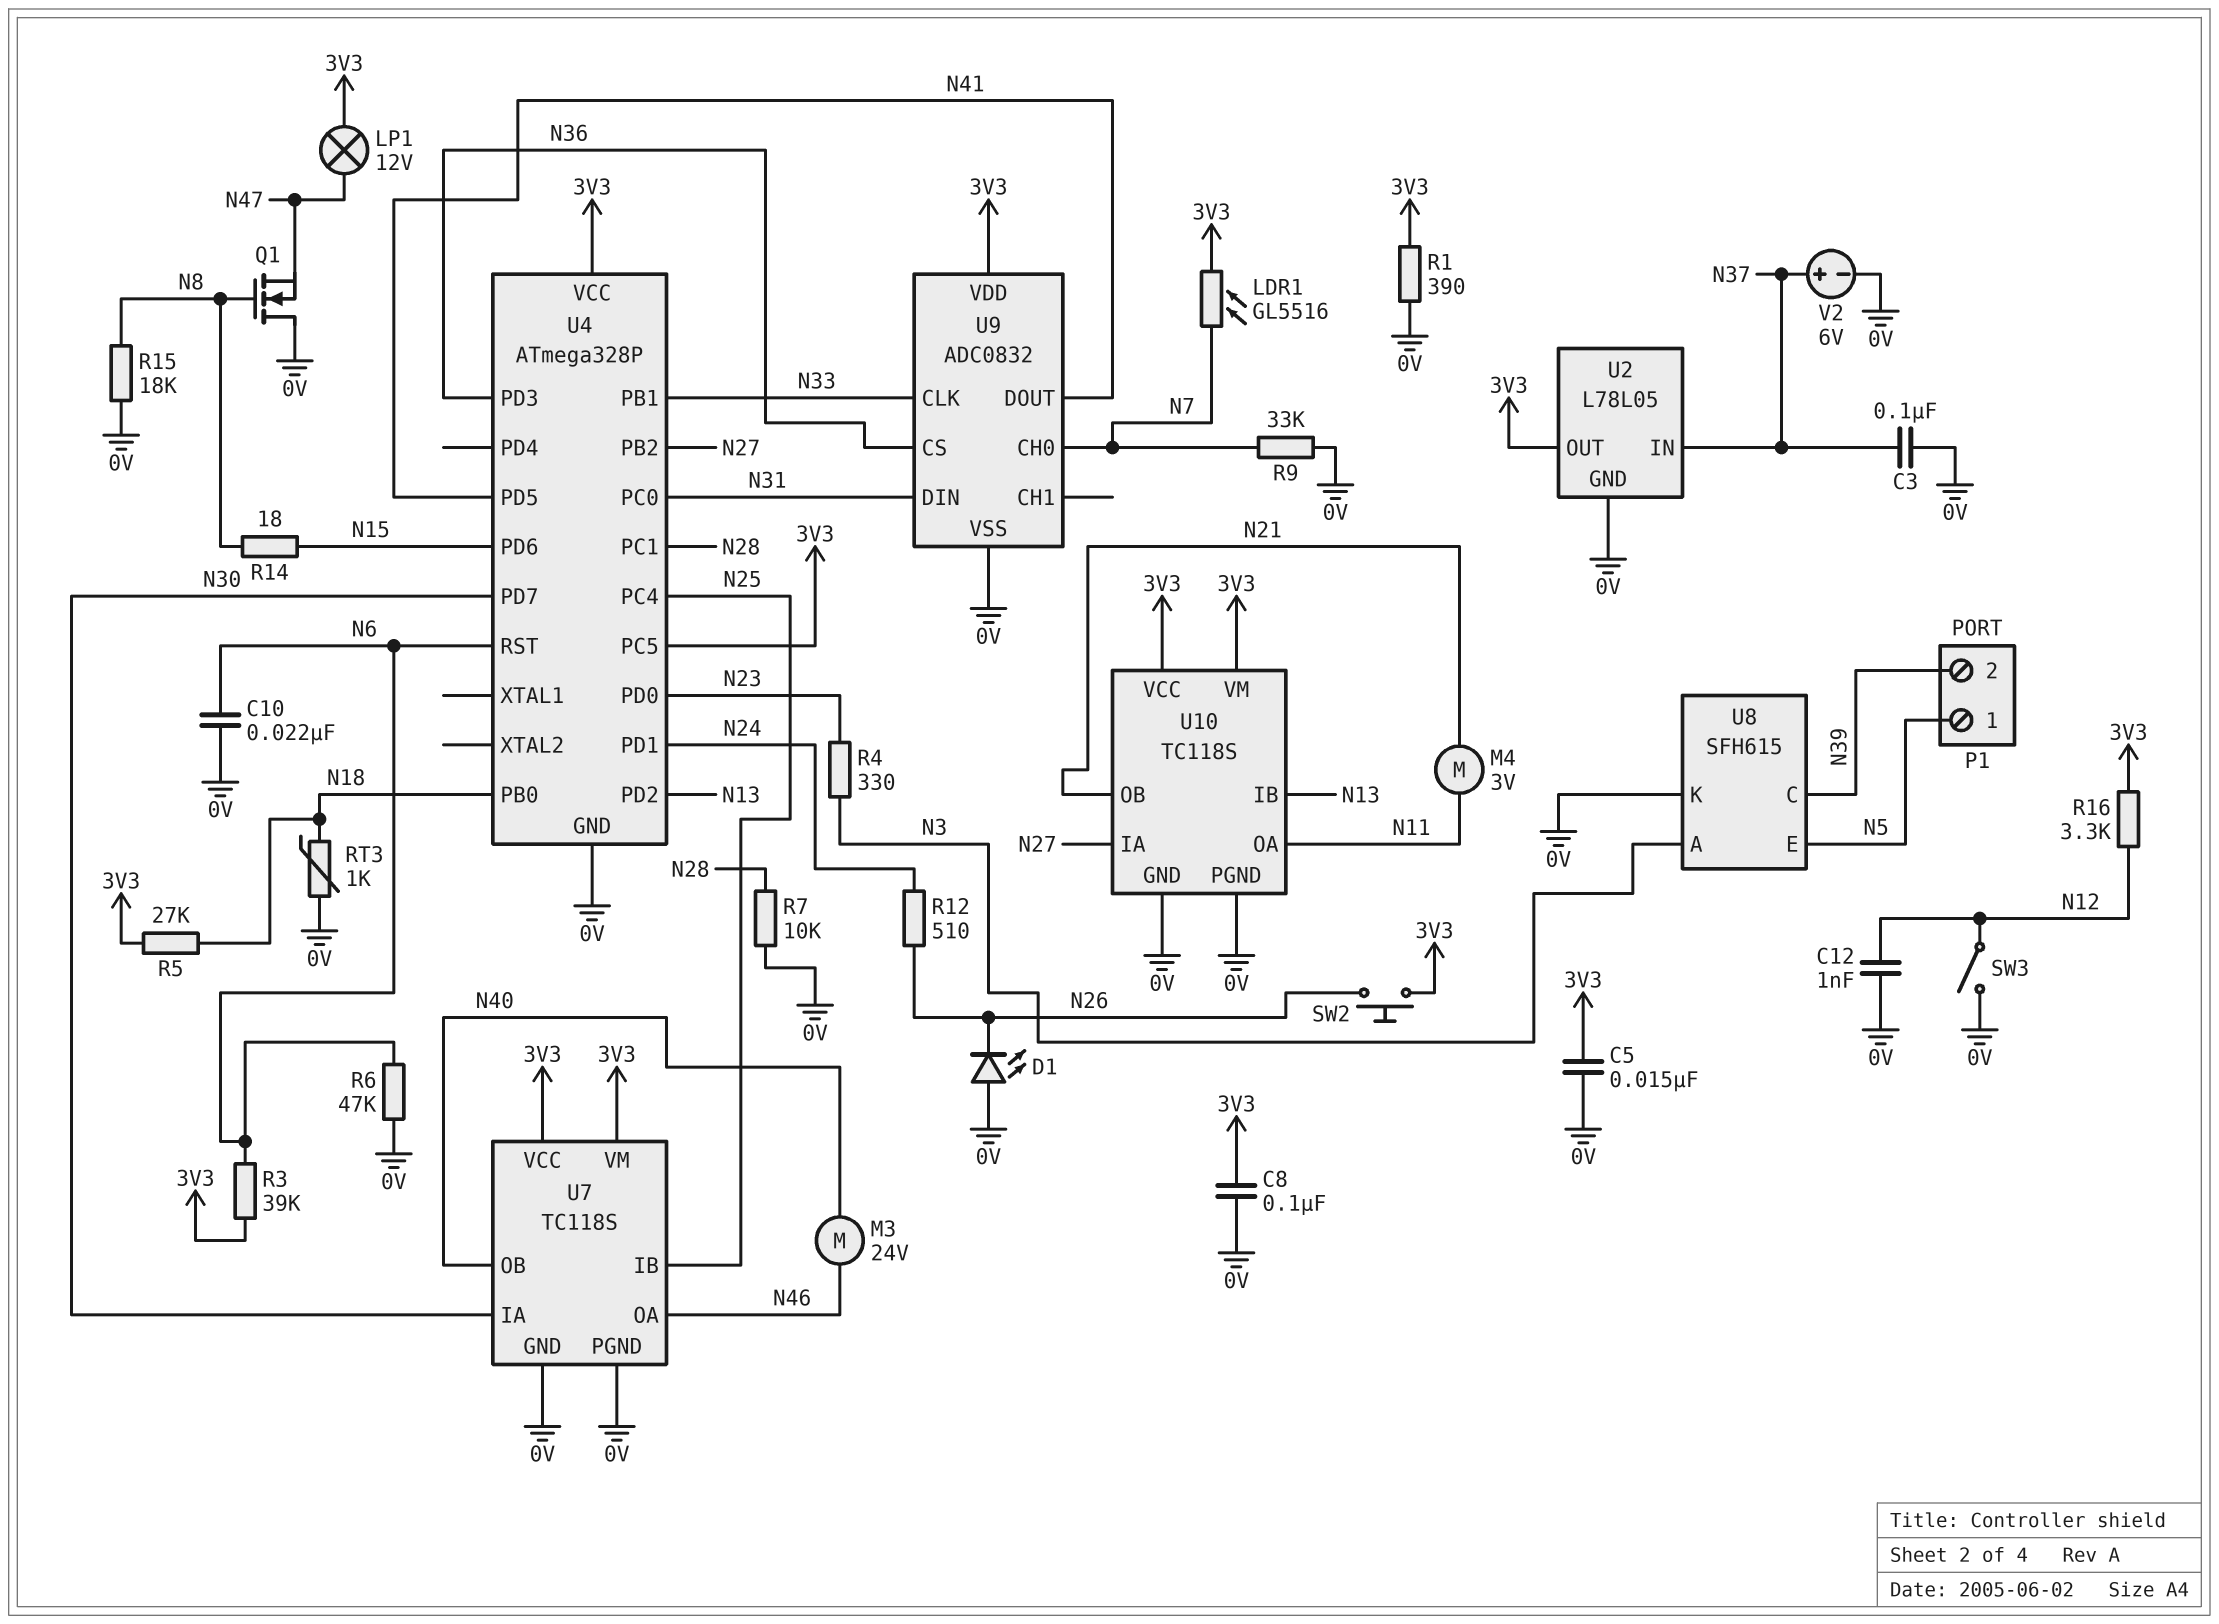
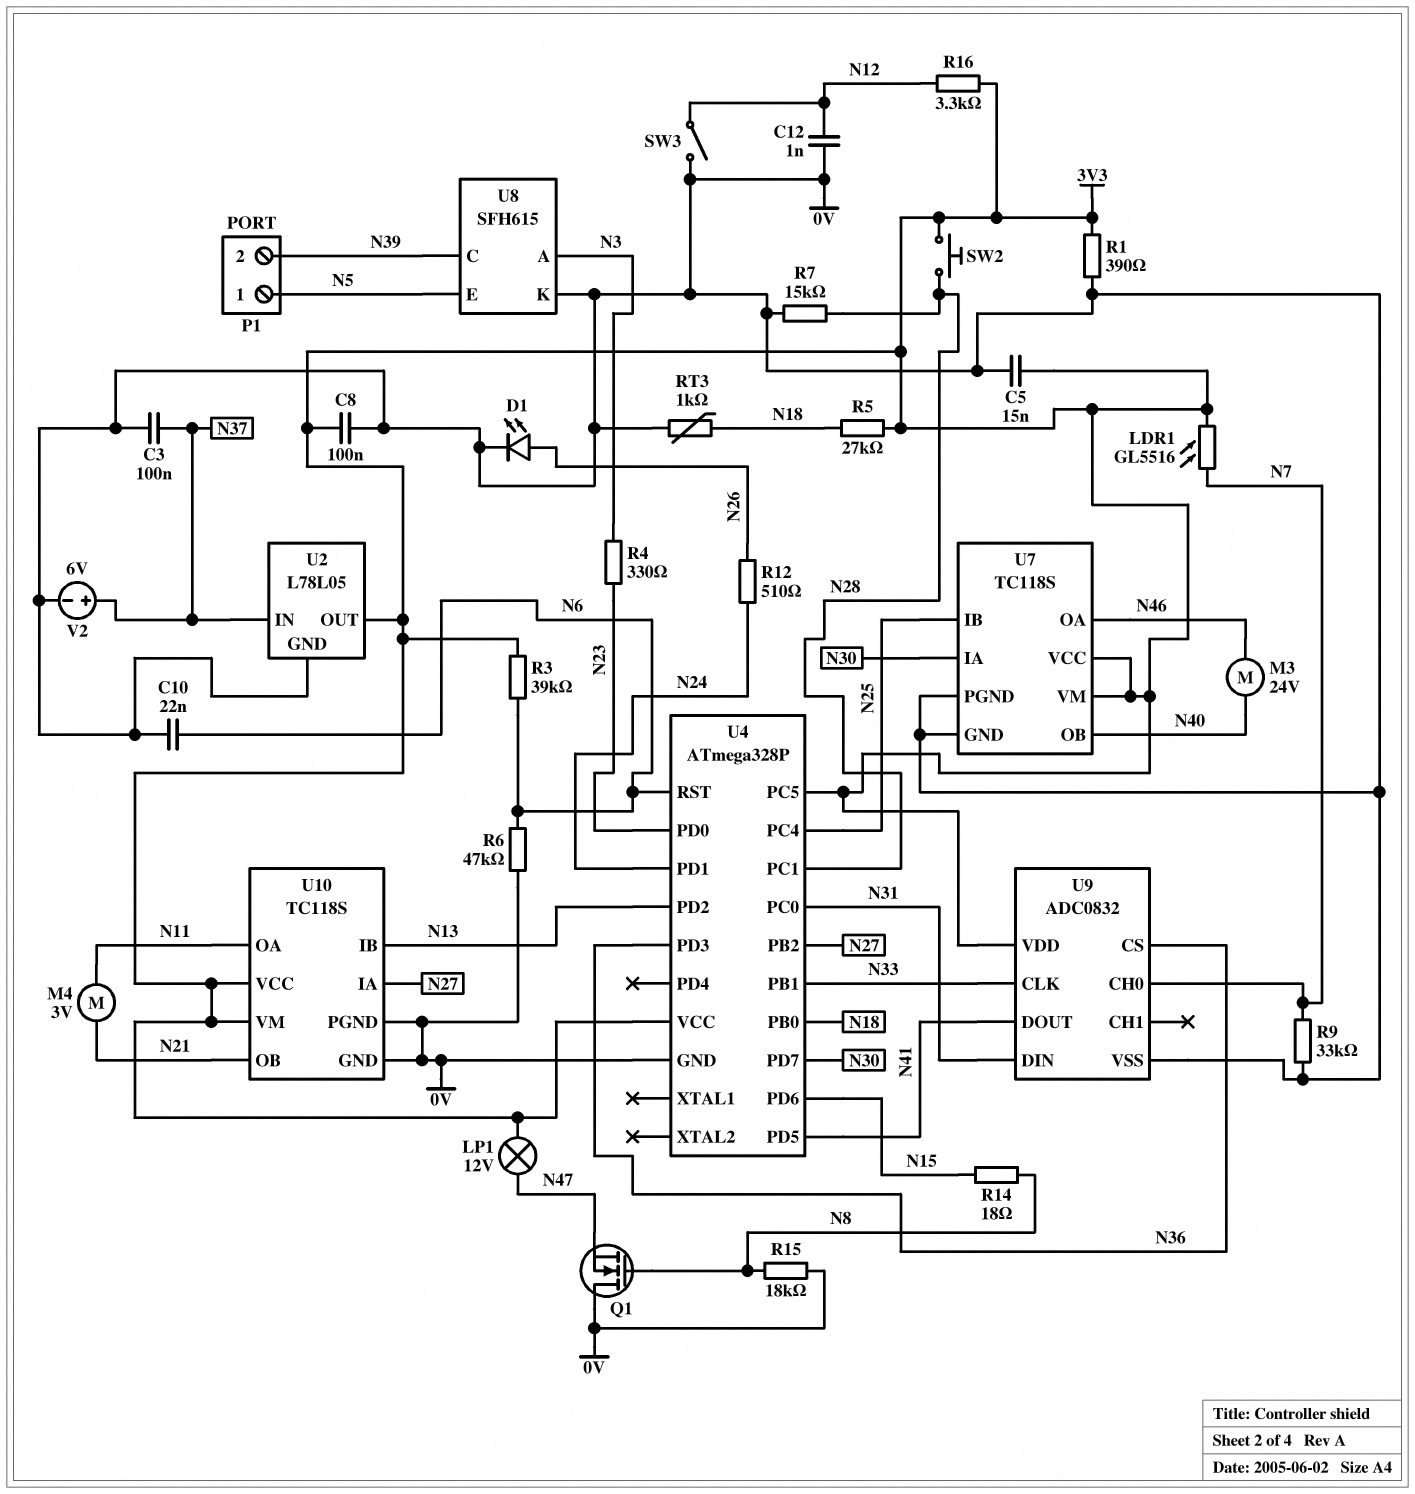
D1: LED (A 0V, K N26) -> LED (A N26, K 0V)
R7: 10k (0V, N28) -> 15k (0V, N28)
SW2: button (3V3, N26) -> button (3V3, N28)

